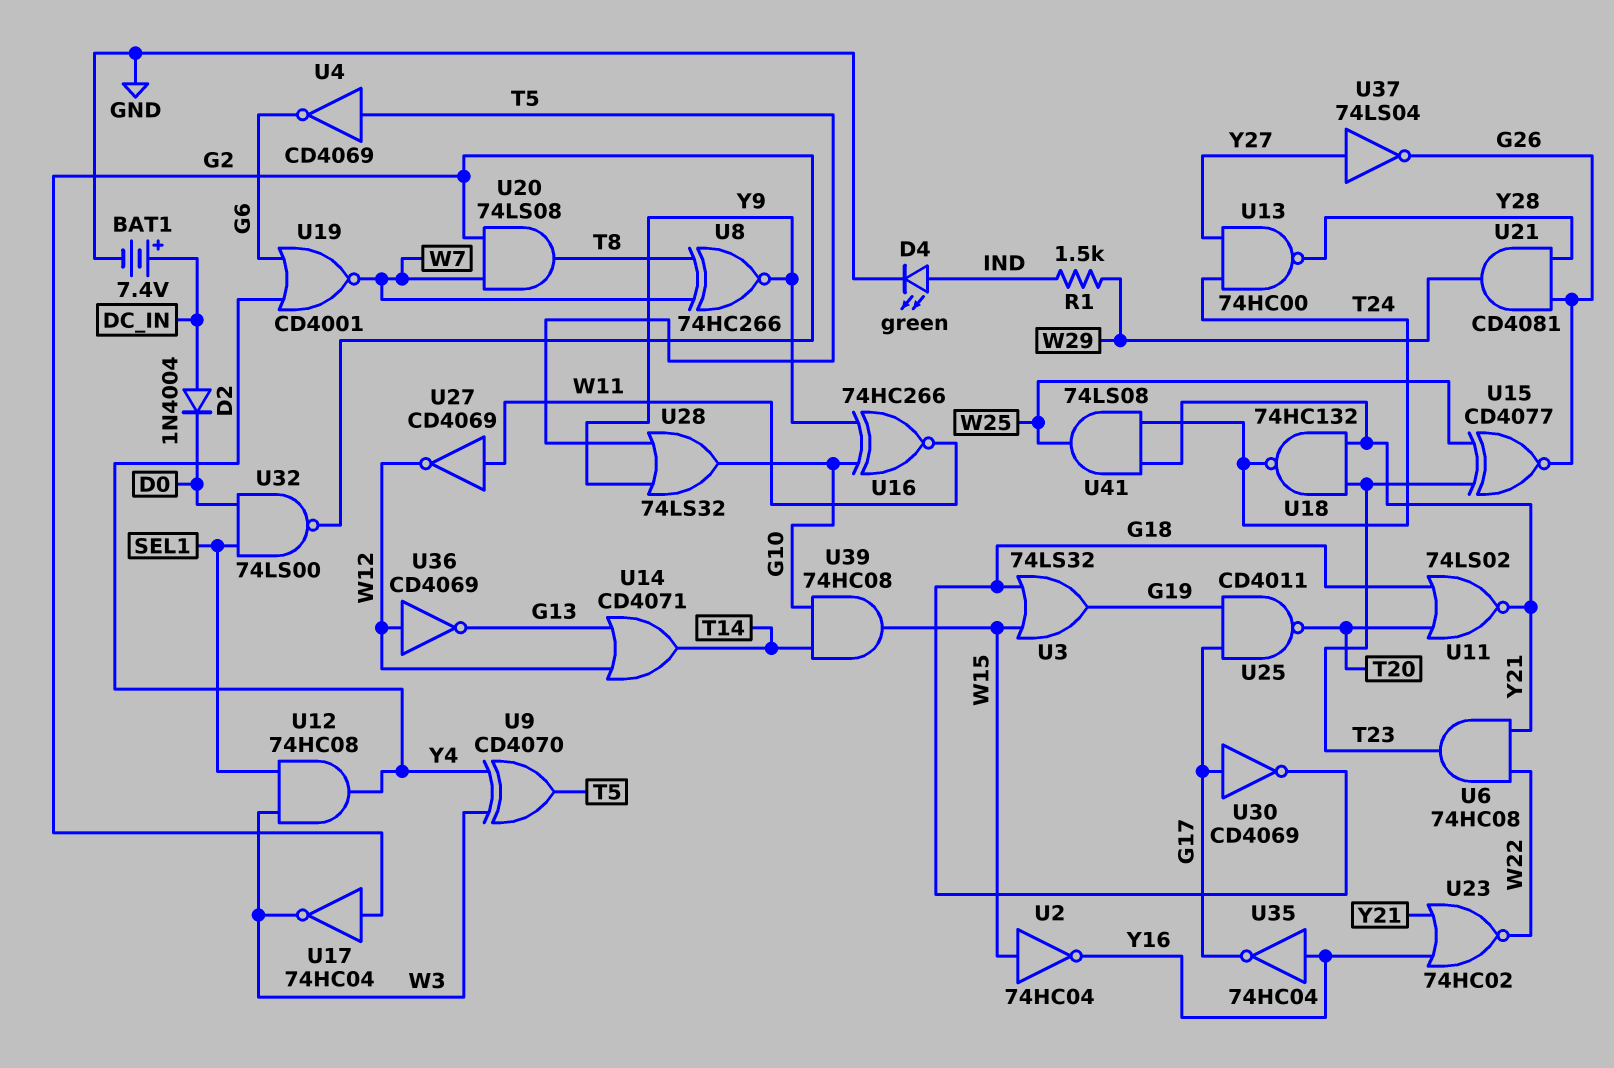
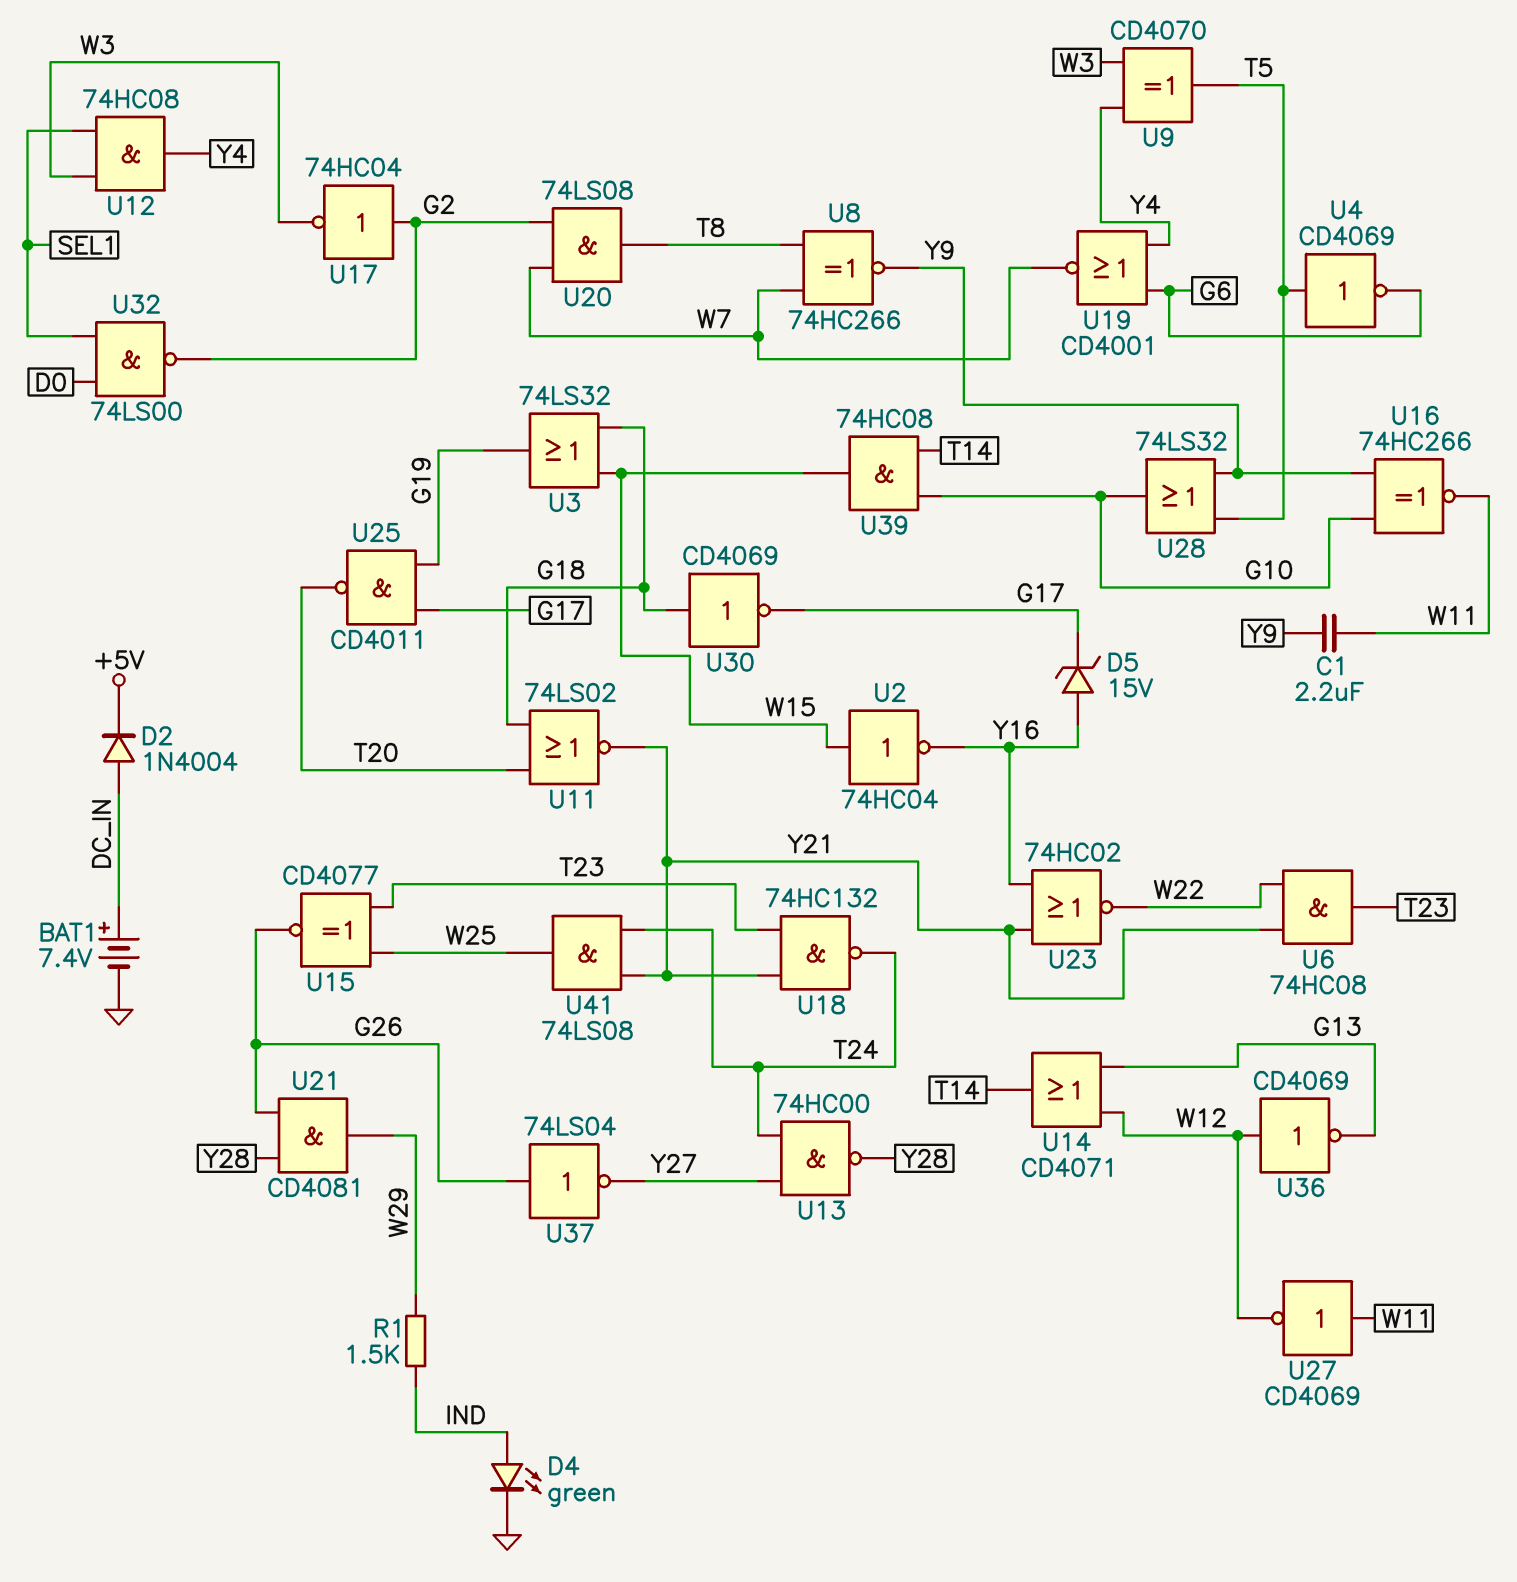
C1: none -> 2.2uF (W11, Y9)
D2: diode 1N4004 (A DC_IN, K D0) -> diode 1N4004 (A DC_IN, K +5V)
D5: none -> zener 15V (A Y16, K G17)
U30: NOT CD4069 (in G17, out G18) -> NOT CD4069 (in G18, out G17)
U35: NOT 74HC04 (in Y16, out G17) -> none
U37: NOT 74LS04 (in Y27, out G26) -> NOT 74LS04 (in G26, out Y27)

